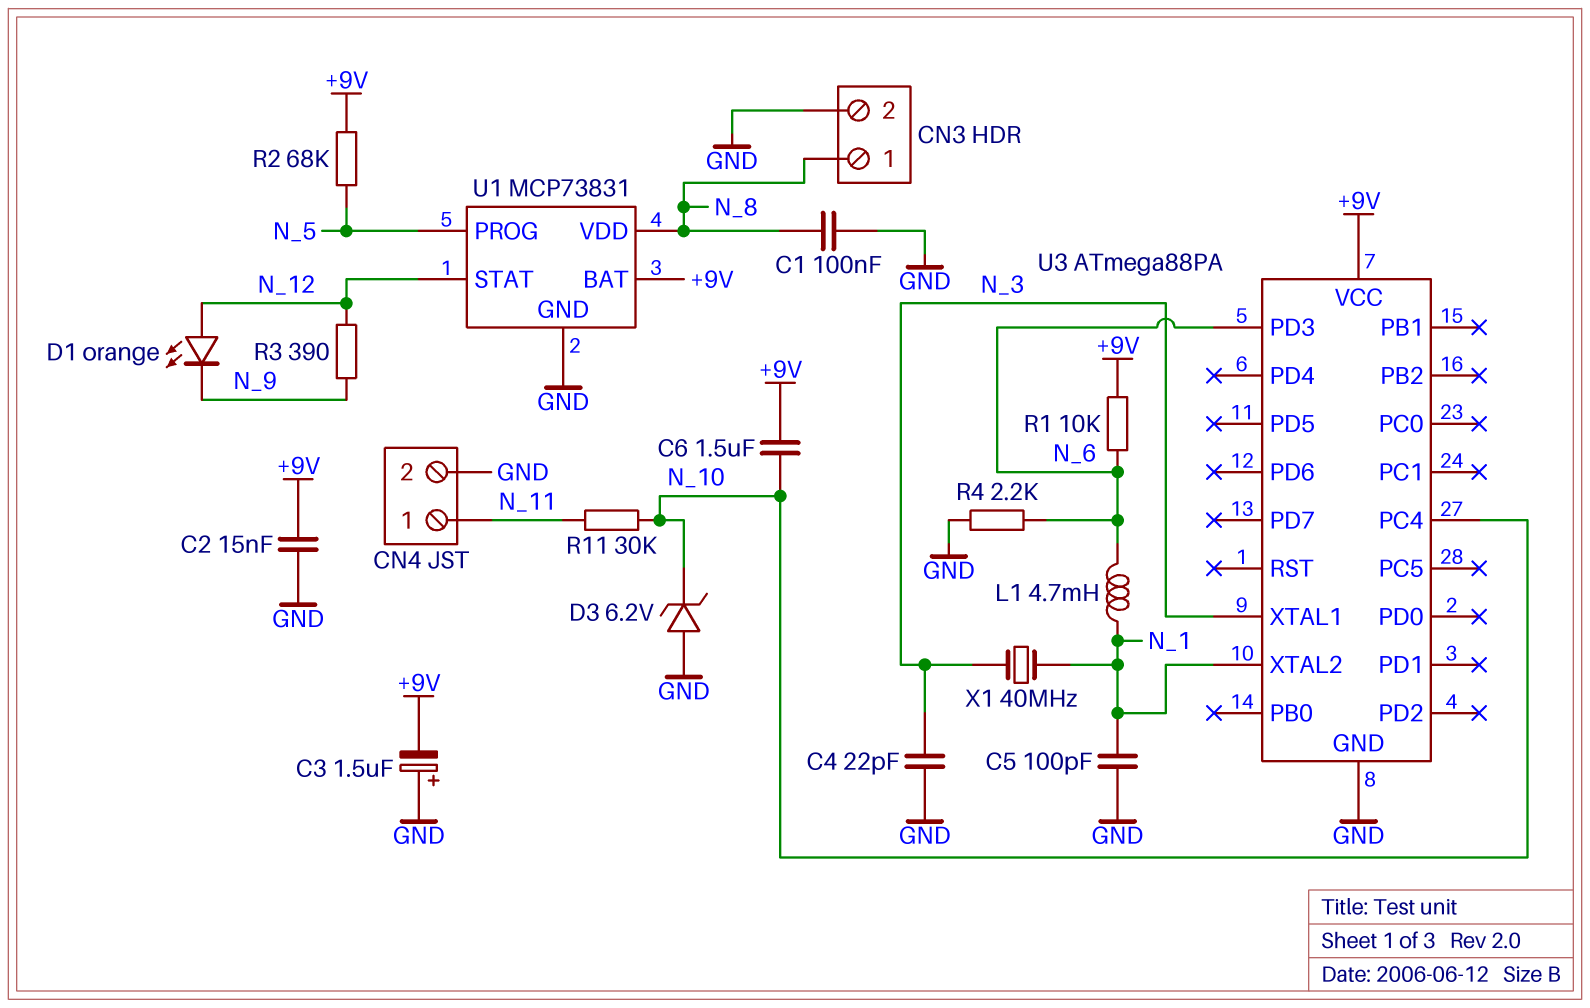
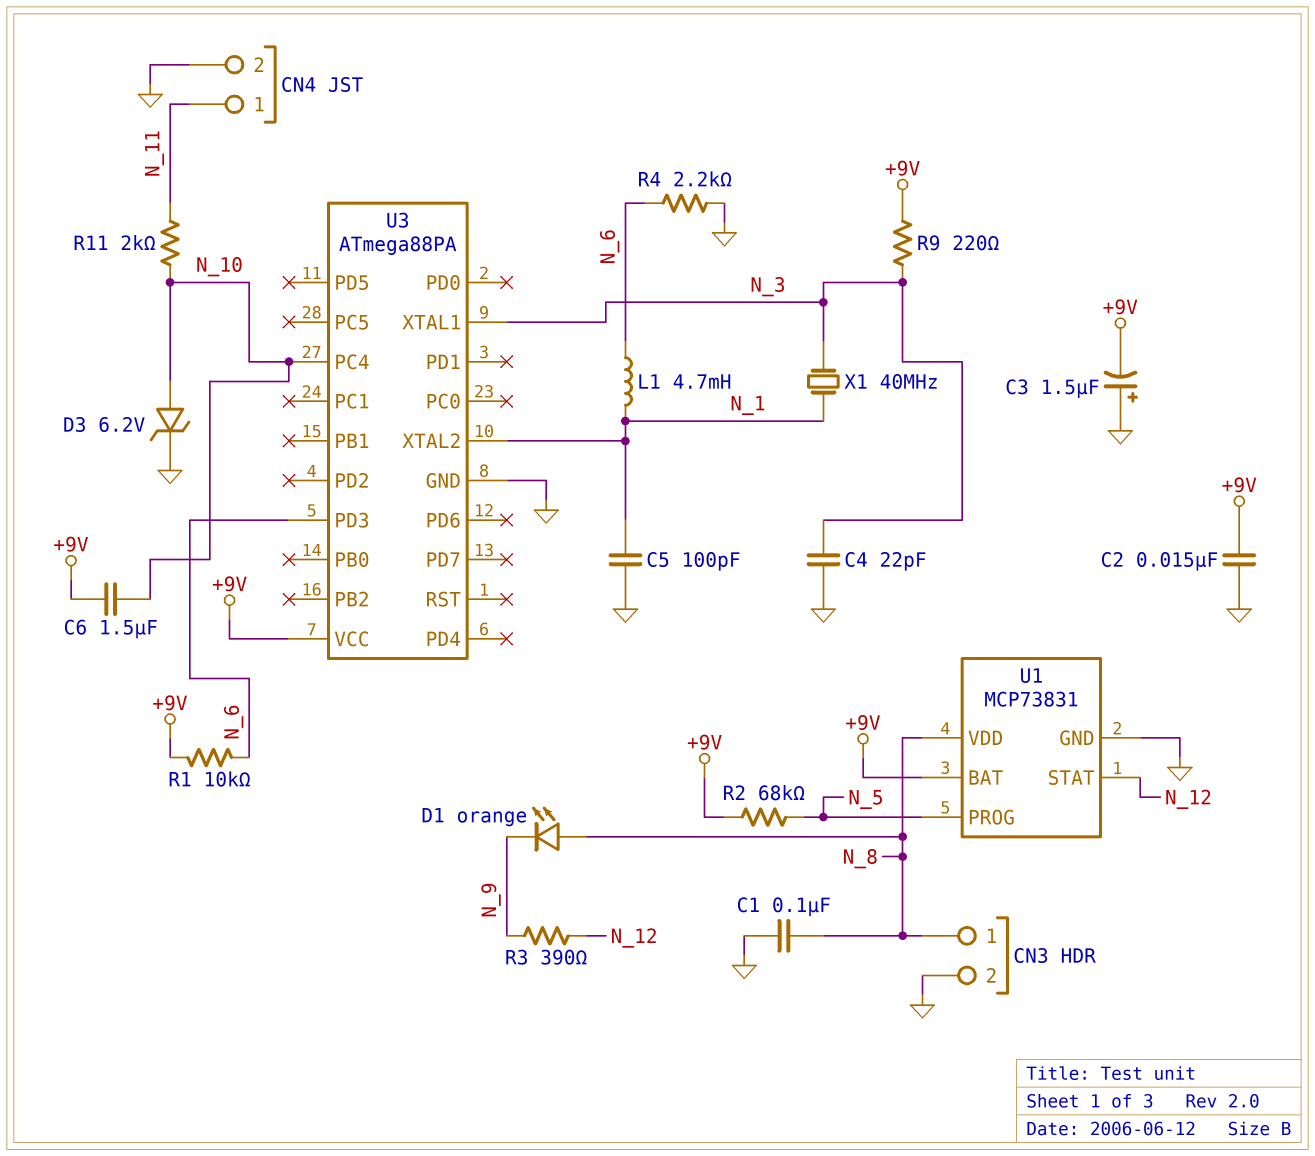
D1: LED orange (A N_12, K N_9) -> LED orange (A N_8, K N_9)
D3: zener 6.2V (A GND, K N_10) -> zener 6.2V (A N_10, K GND)
R9: none -> 220 (+9V, N_3)
R11: 30k (N_10, N_11) -> 2k (N_10, N_11)

